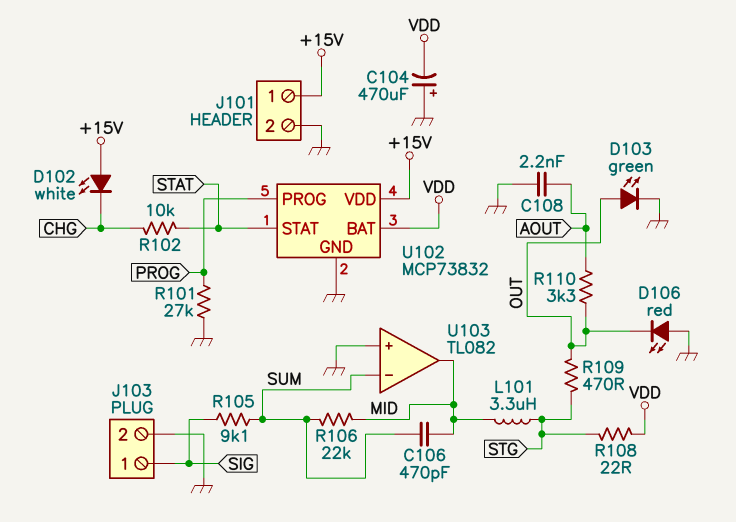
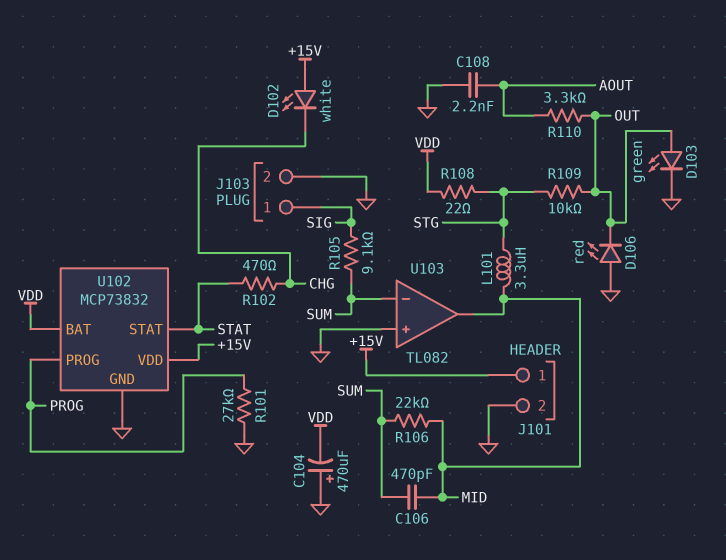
R102: 10k (CHG, STAT) -> 470 (CHG, STAT)
R109: 470 (OUT, STG) -> 10k (OUT, STG)

